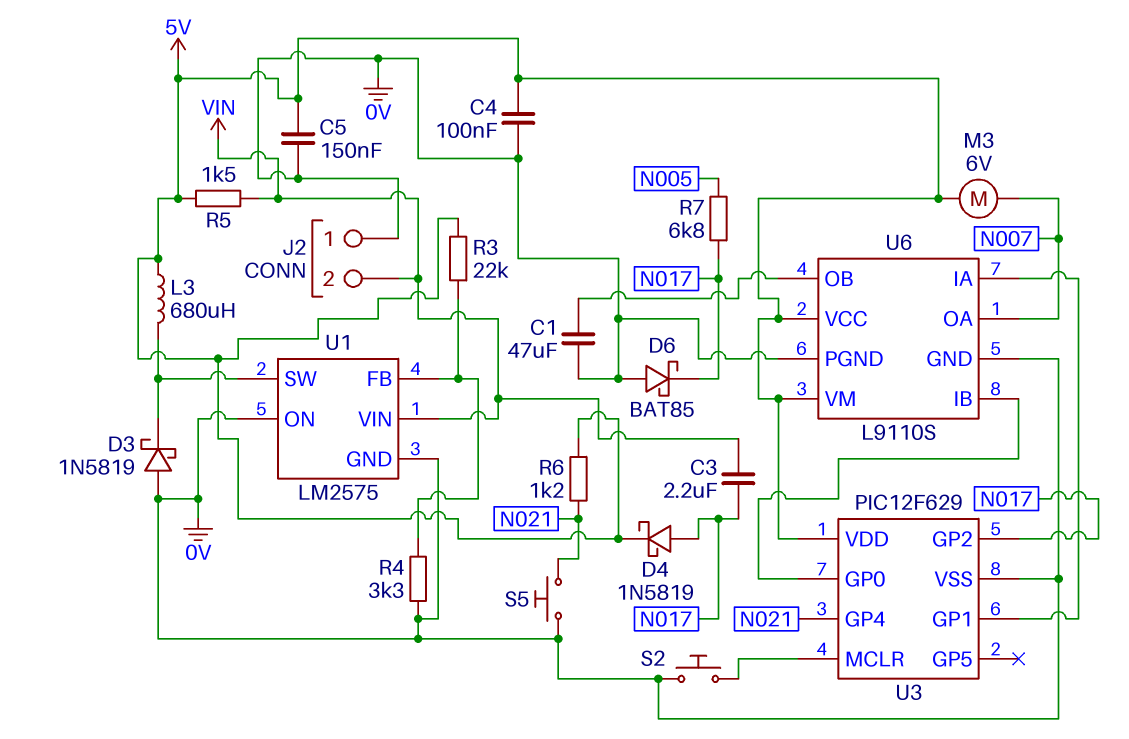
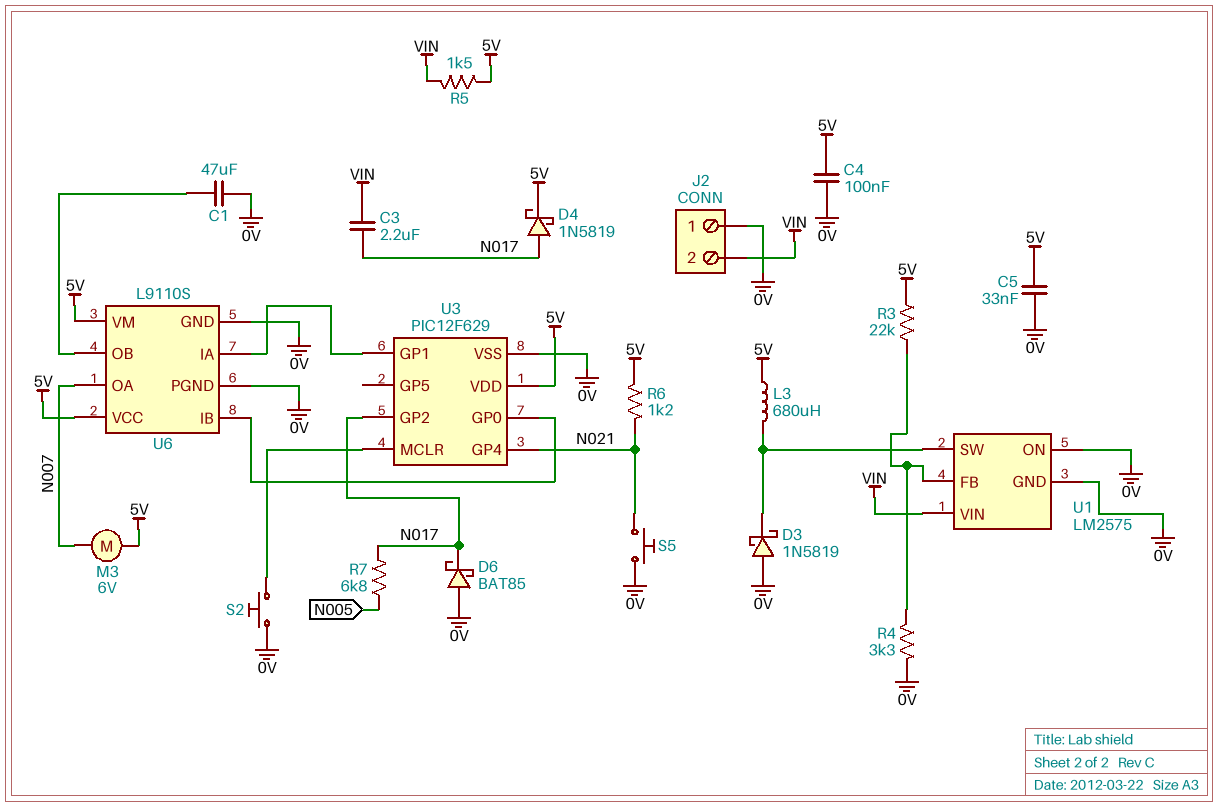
C5: 150nF (0V, 5V) -> 33nF (0V, 5V)

